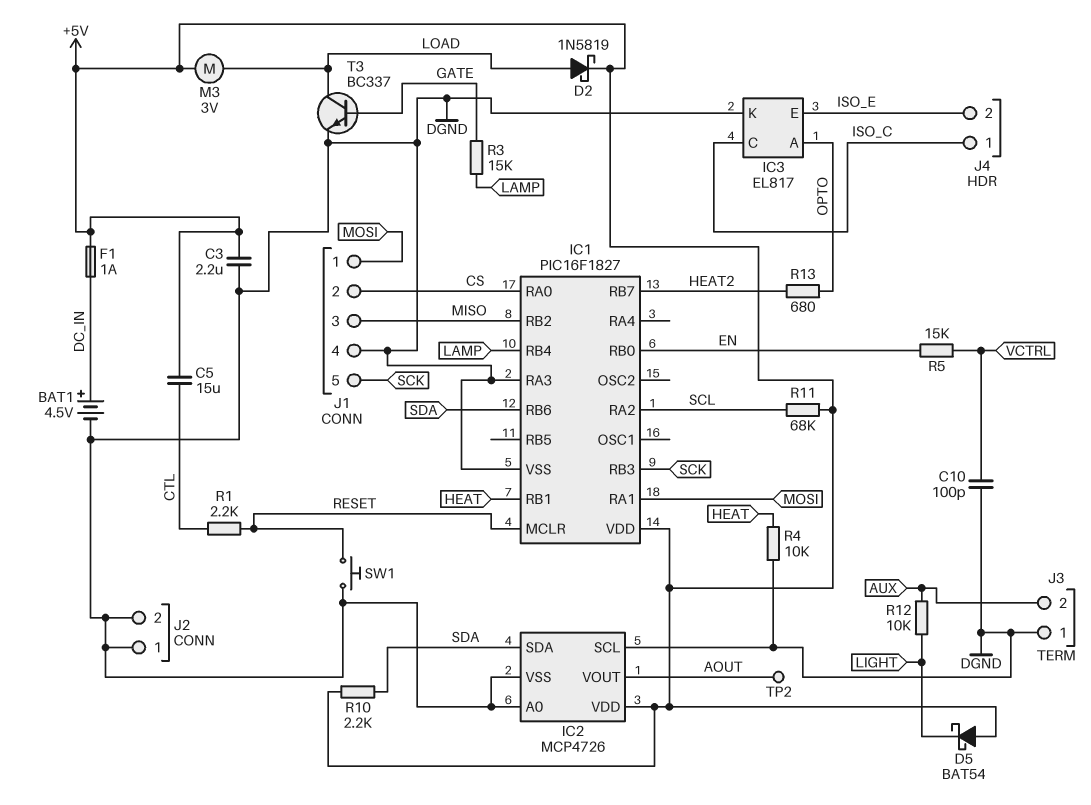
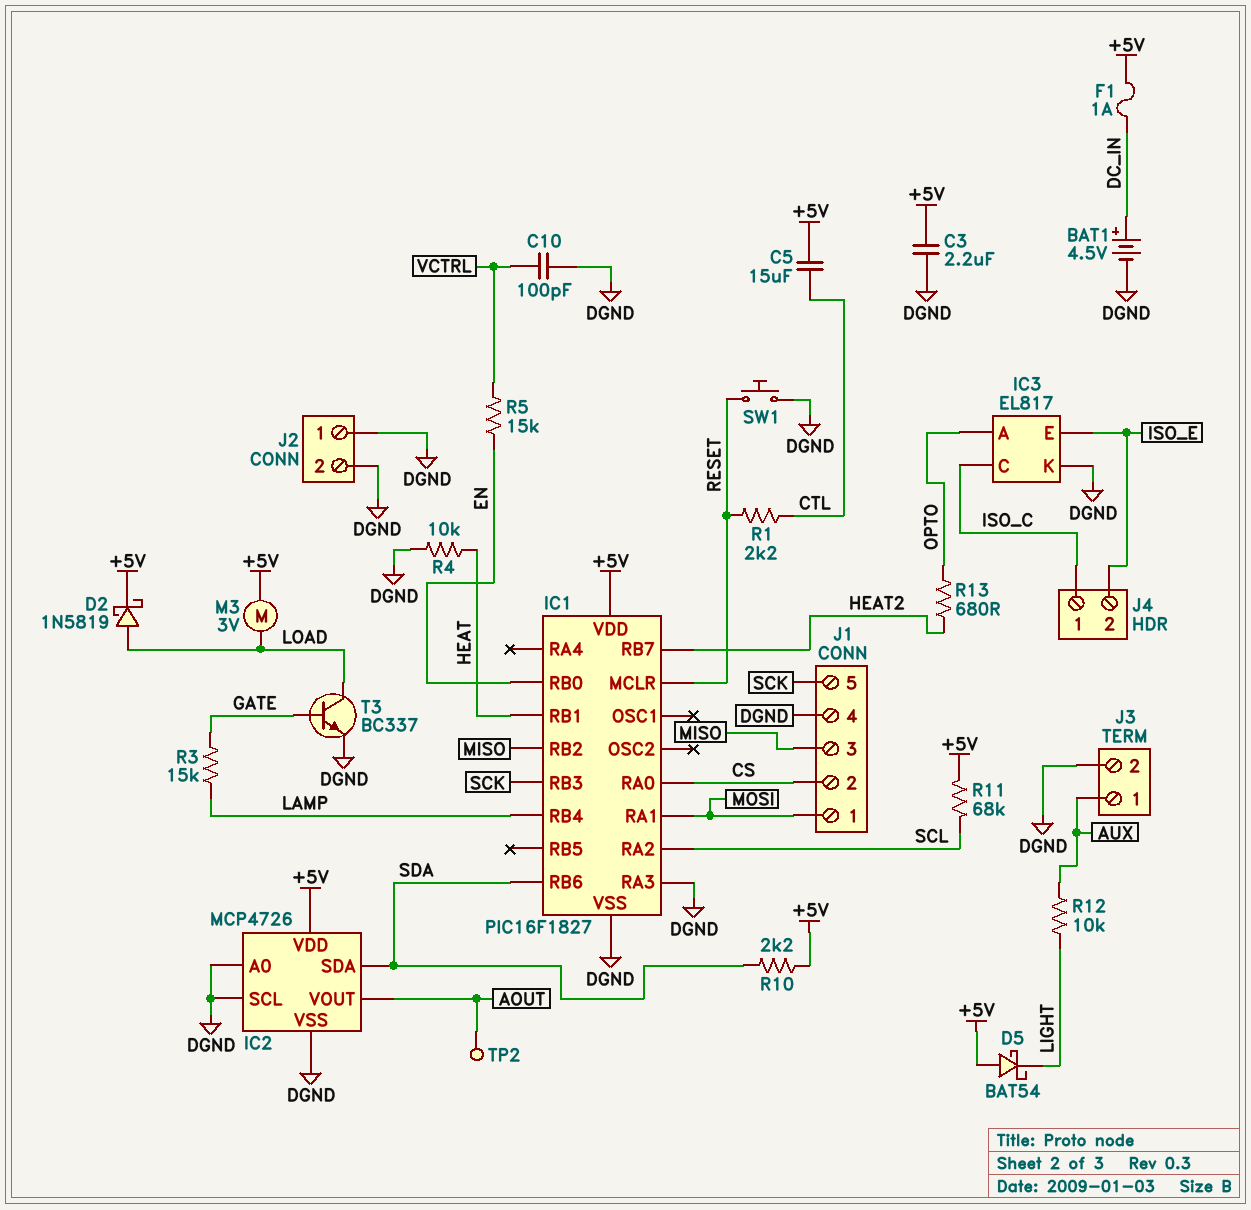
J3 pin 1: DGND -> AUX
J3 pin 2: AUX -> DGND

